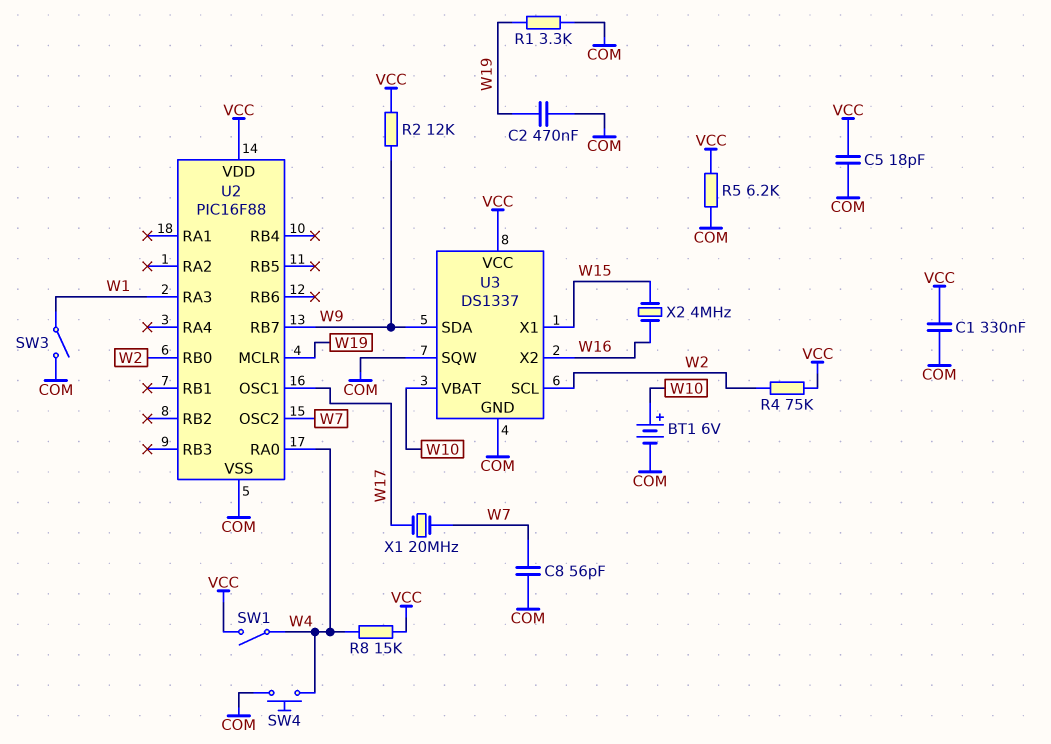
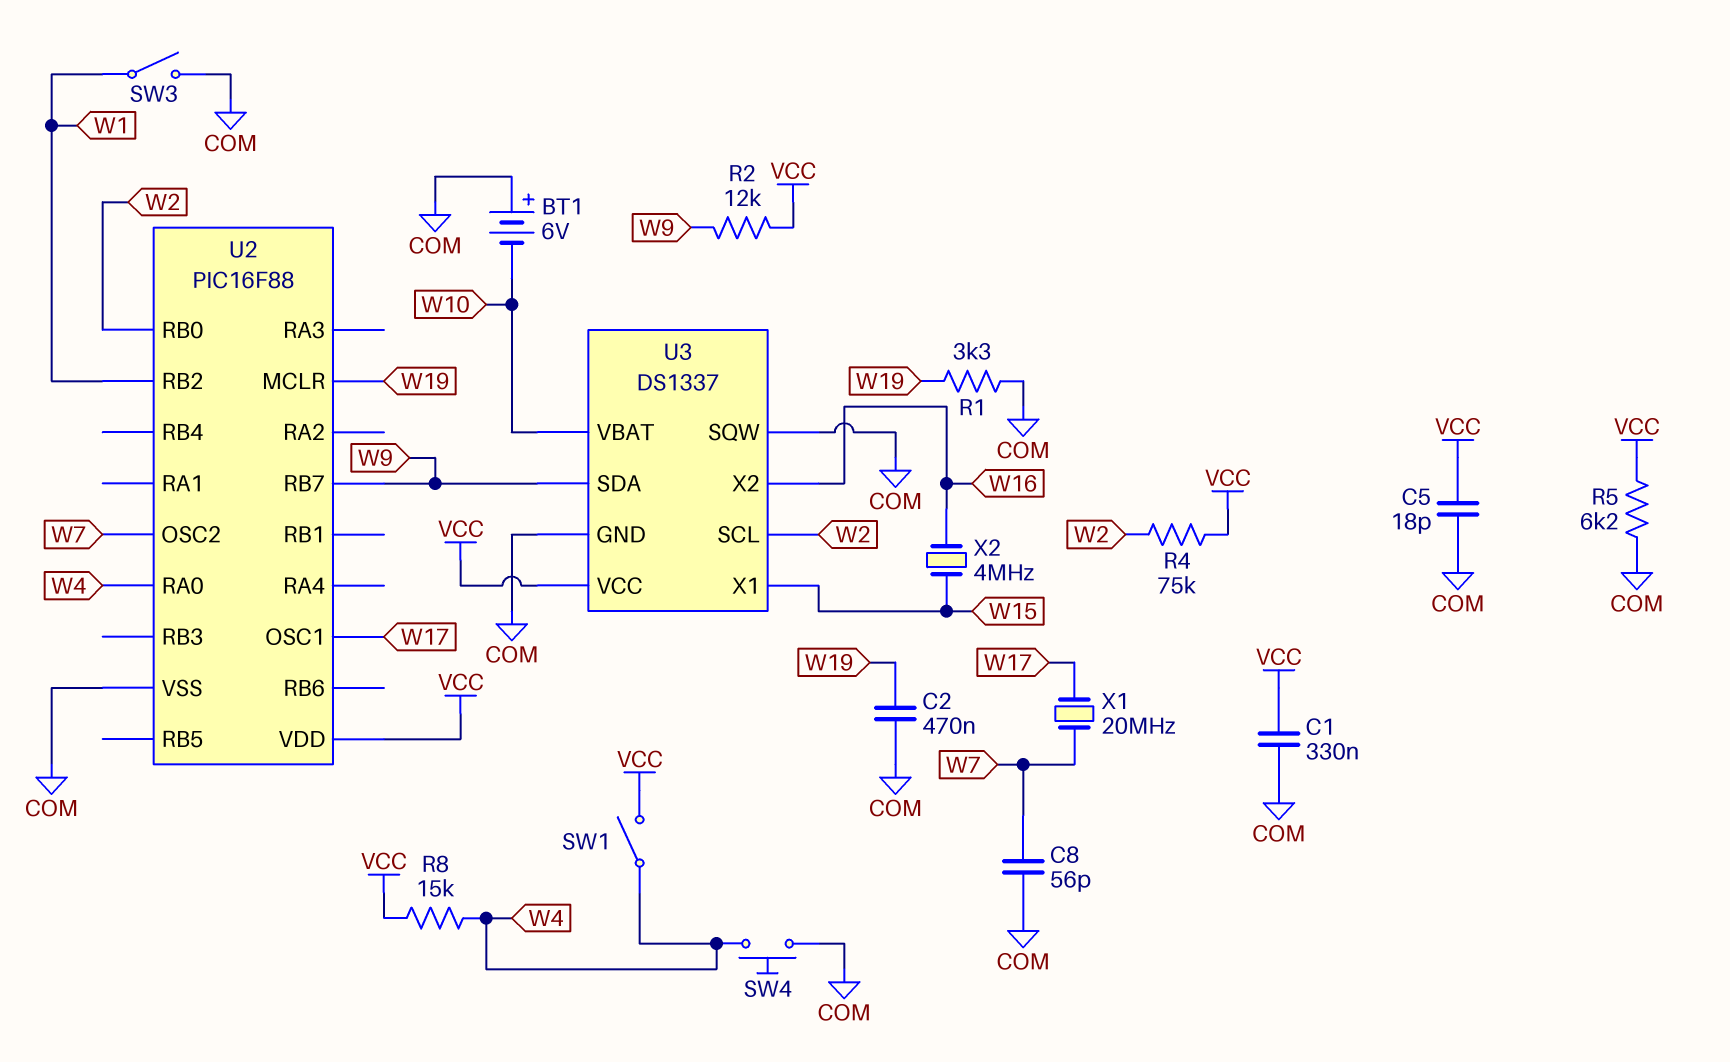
BT1: 6V (plus W10, minus COM) -> 6V (plus COM, minus W10)
U2 pin RA3: W1 -> none
U2 pin RB2: none -> W1

